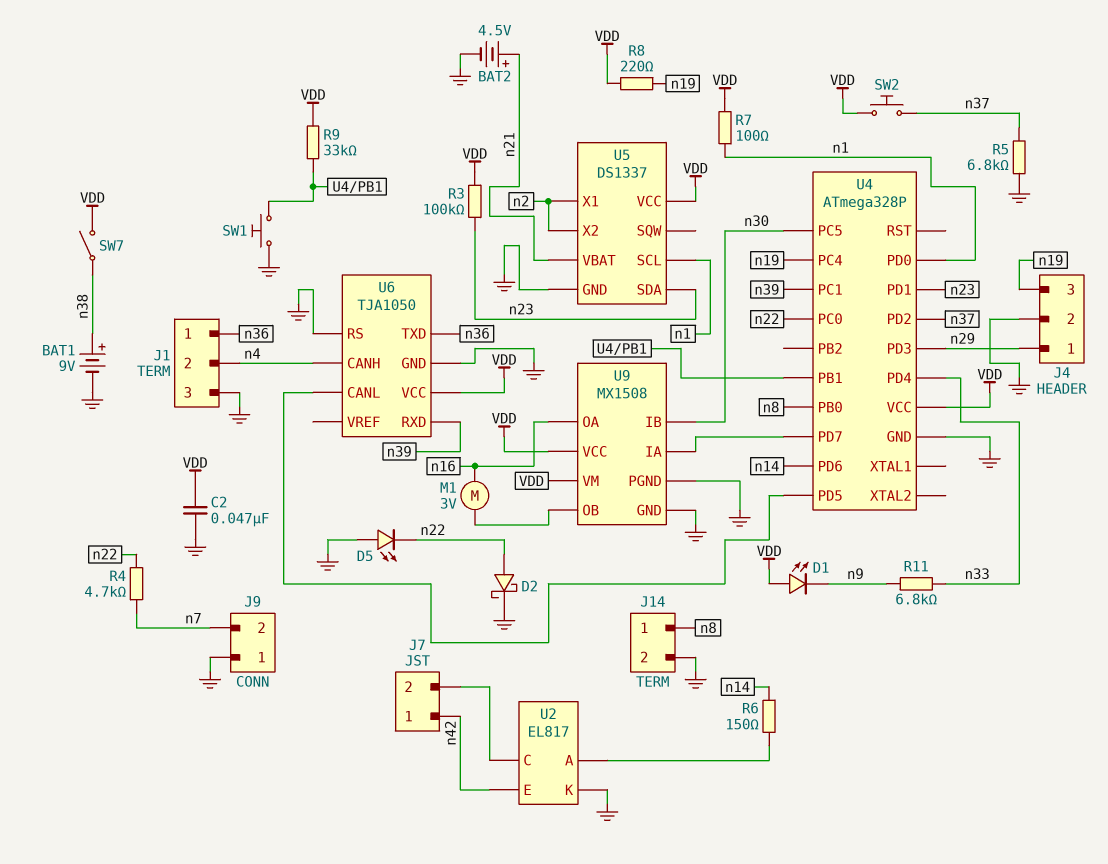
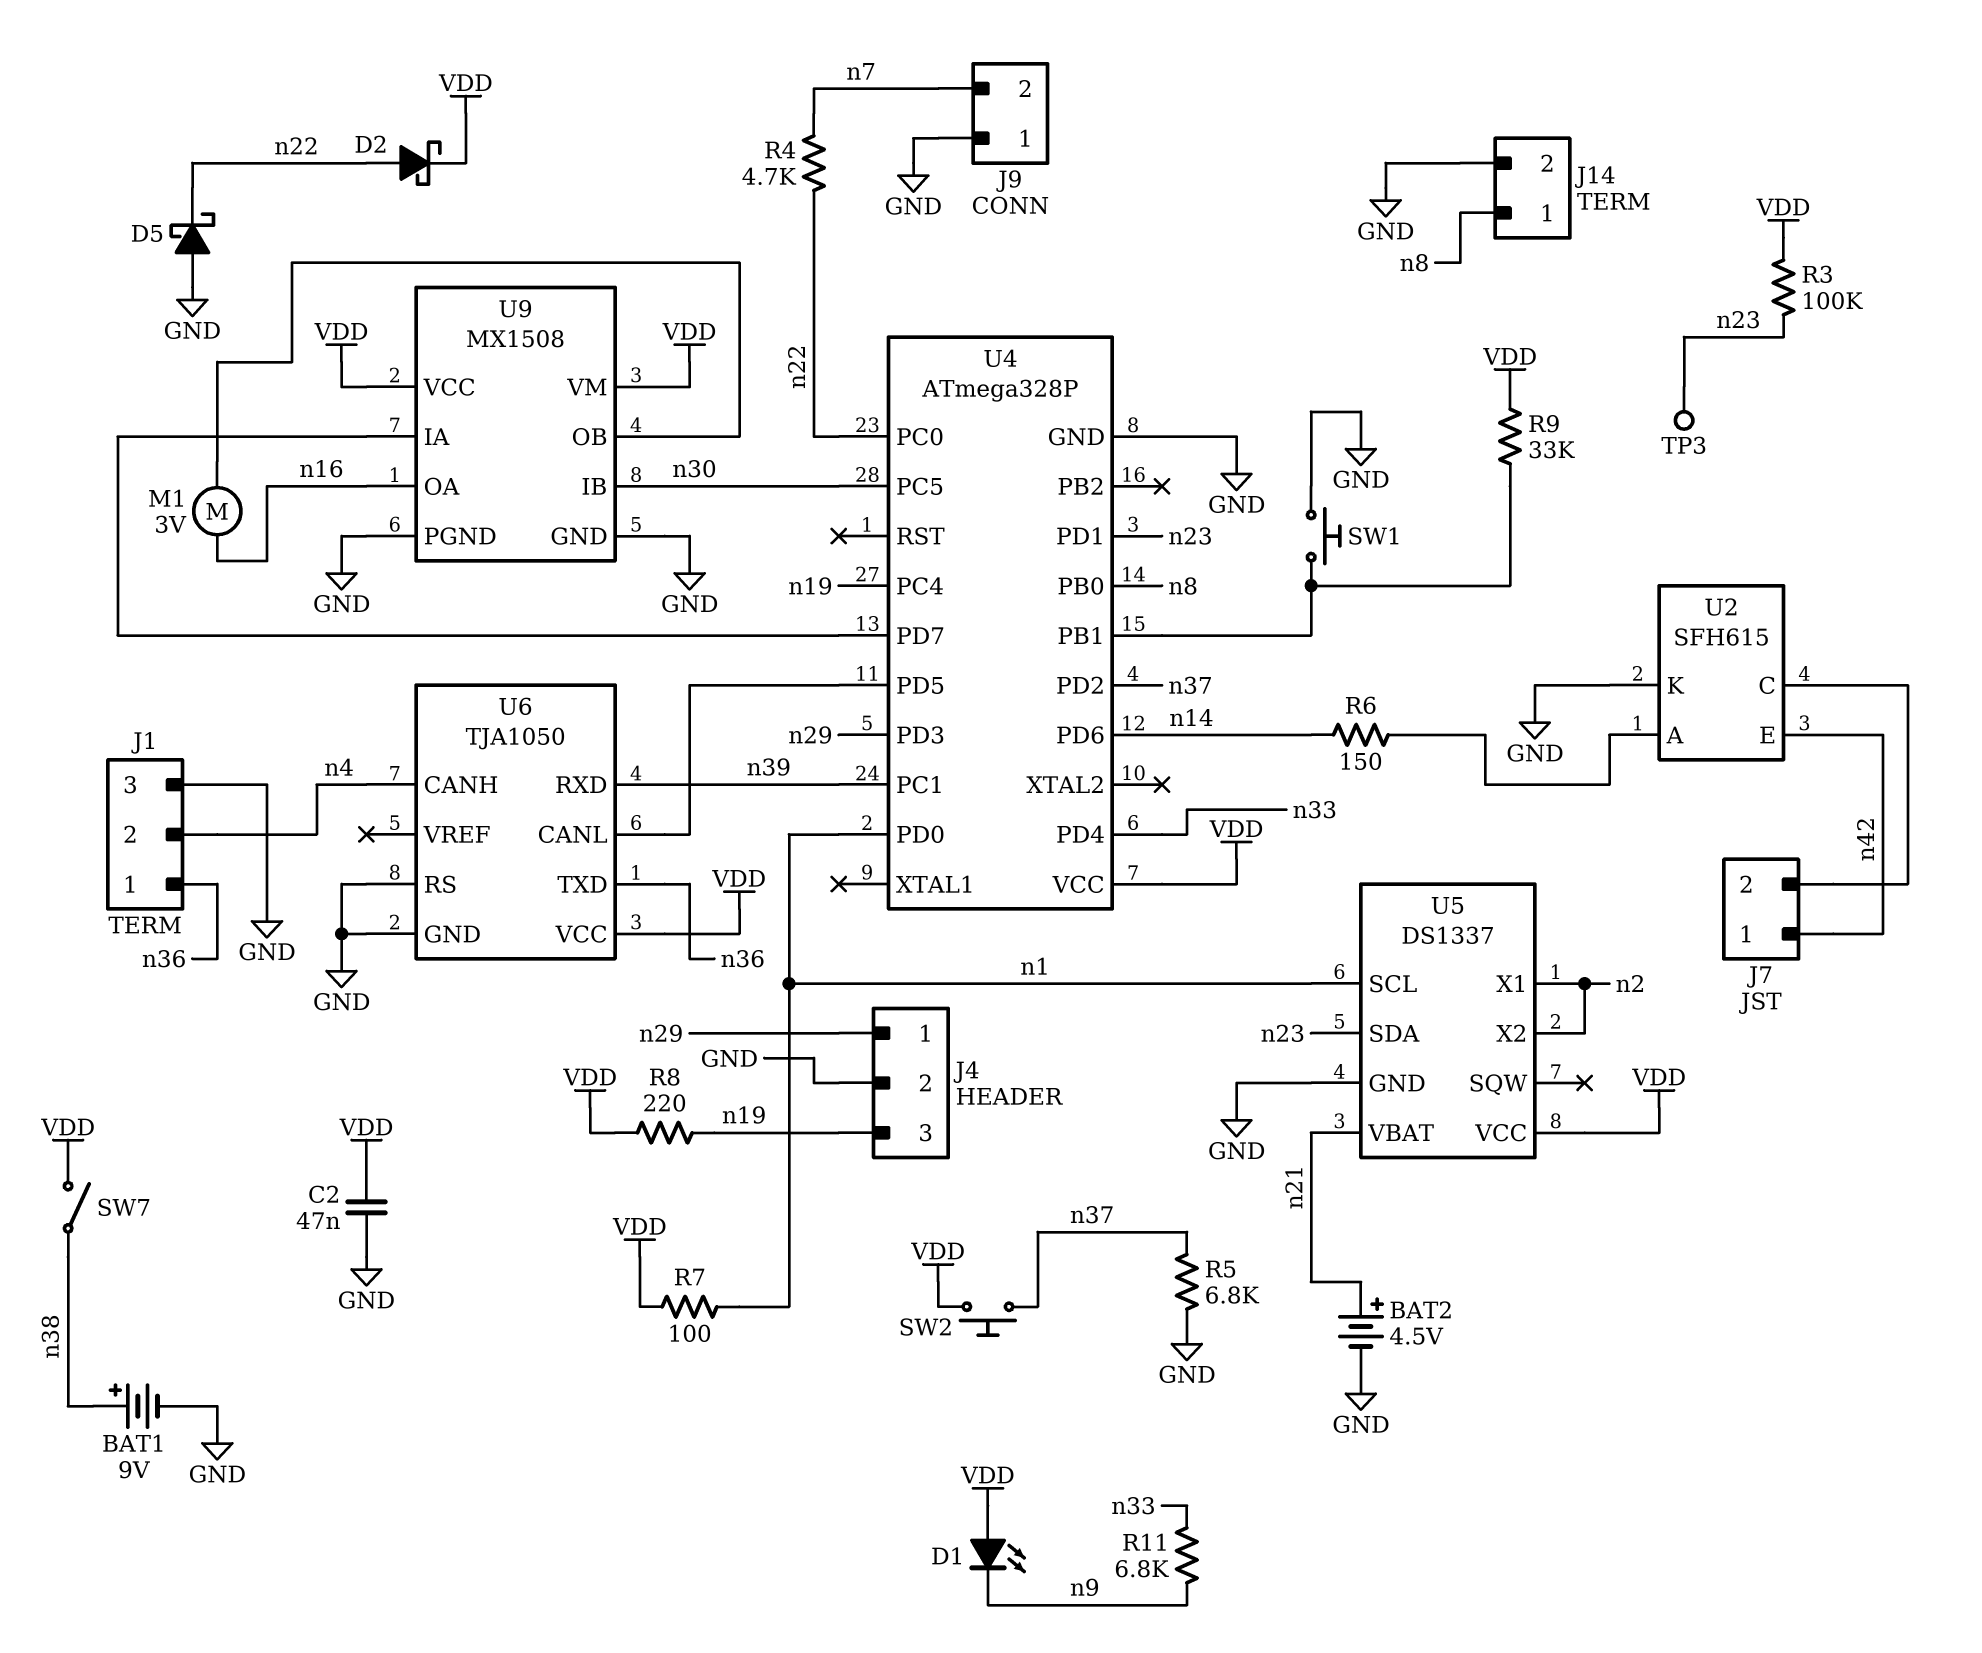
D2: schottky (A n22, K GND) -> schottky (A n22, K VDD)
D5: LED (A GND, K n22) -> schottky (A GND, K n22)
TP3: none -> test point (n23)
U2: EL817 -> SFH615

